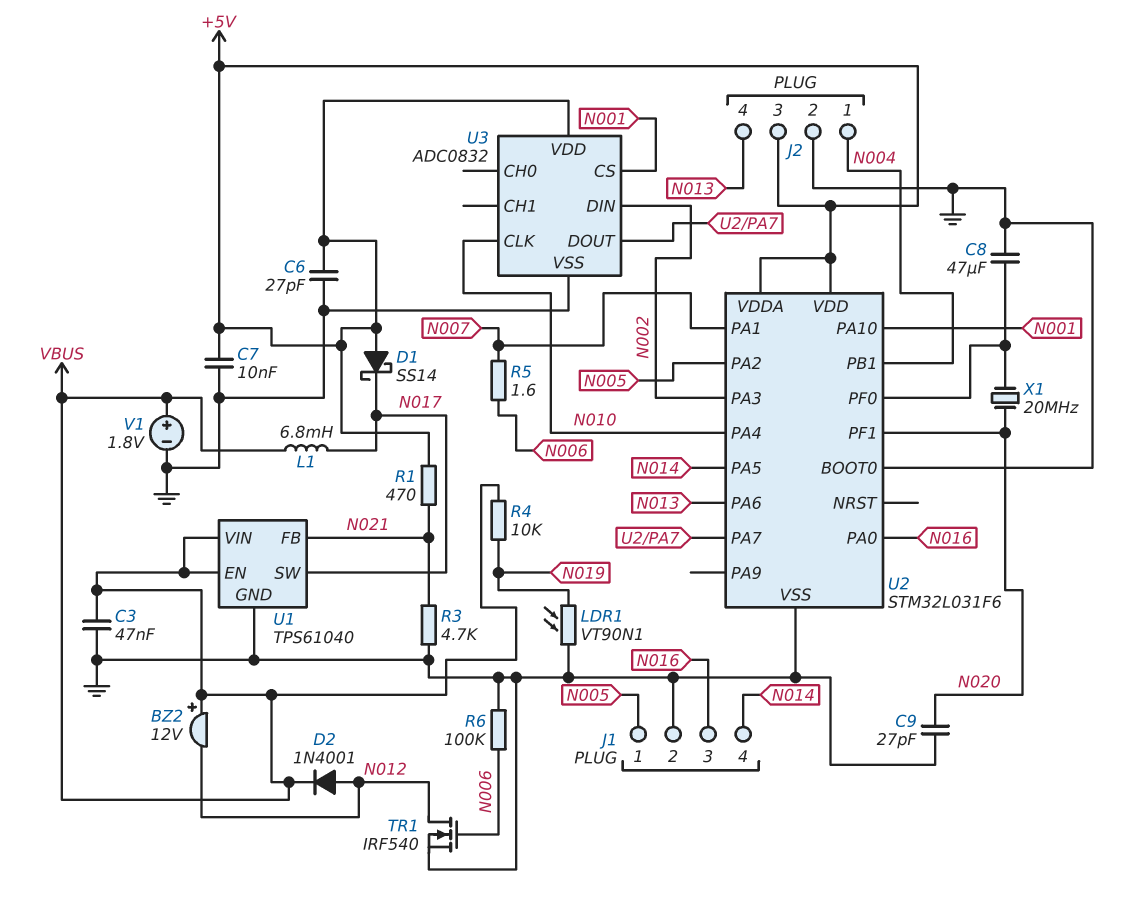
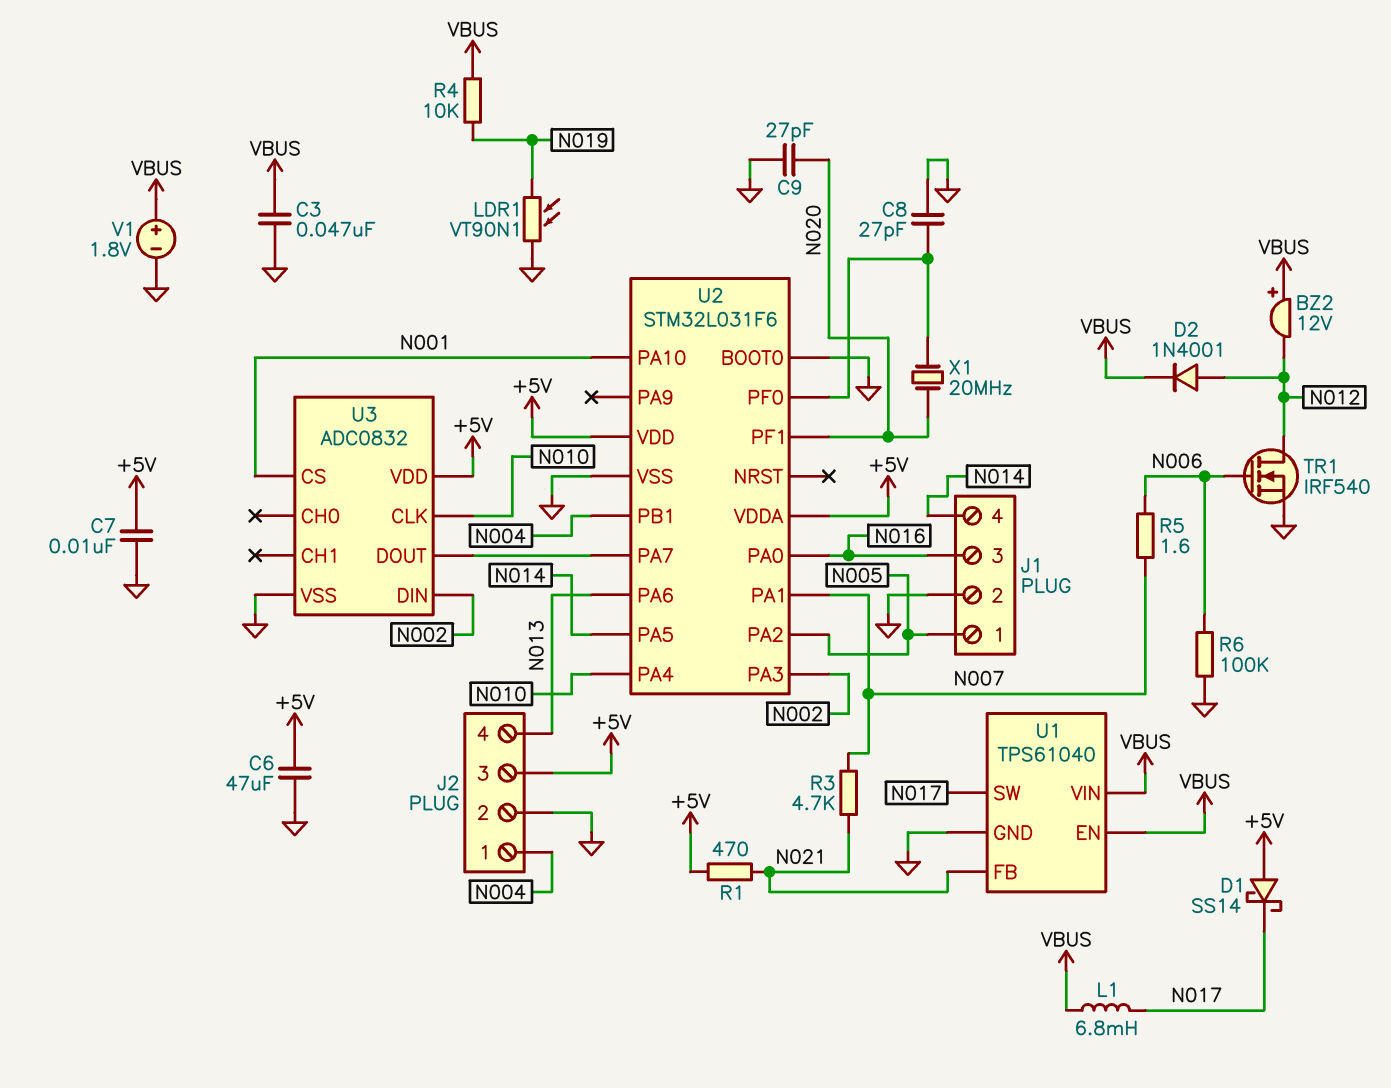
C6: 27pF (+5V, GND) -> 47uF (+5V, GND)
C8: 47uF (GND, U2/PF0) -> 27pF (GND, U2/PF0)
R3: 4.7k (GND, N021) -> 4.7k (N007, N021)

